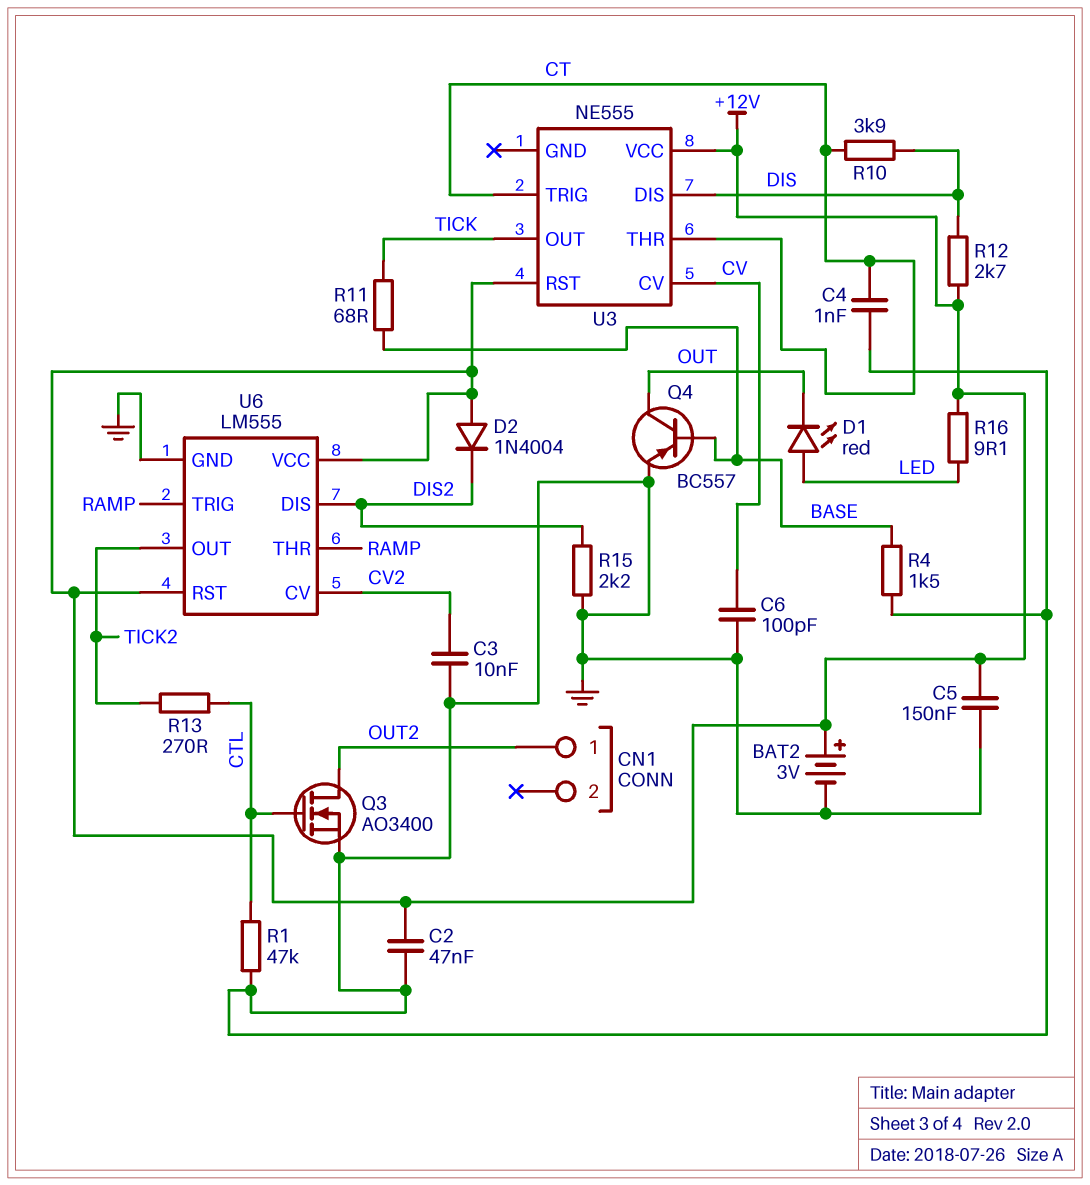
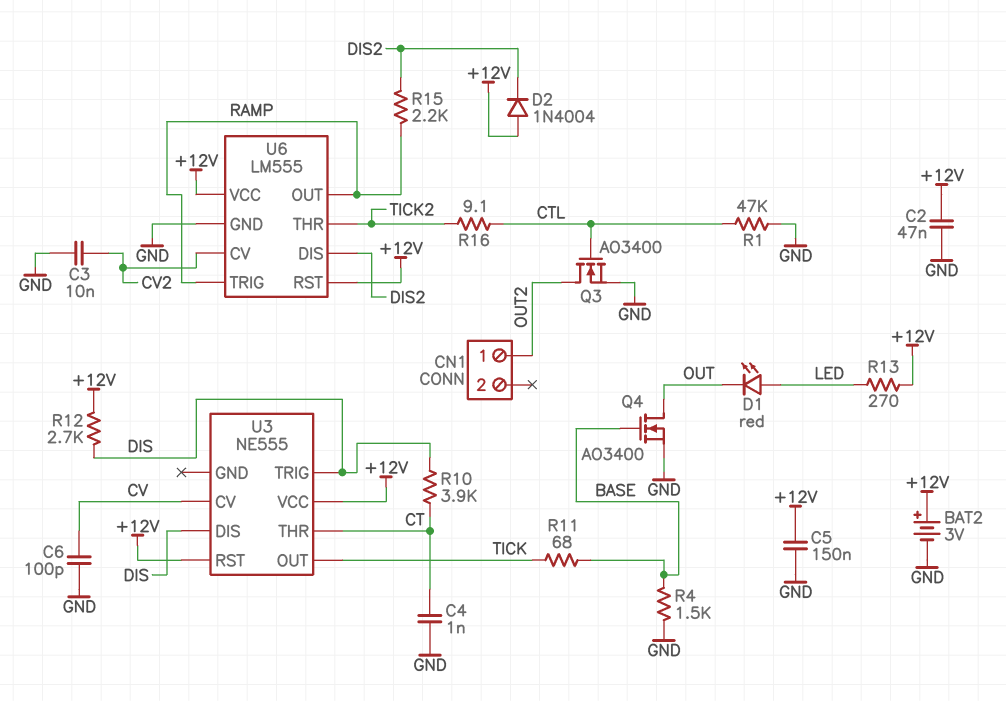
Q4: PNP BC557 (B BASE, C OUT, E GND) -> NMOS AO3400 (G BASE, D OUT, S GND)
R13: 270 (CTL, TICK2) -> 270 (+12V, LED)
R15: 2.2k (DIS2, GND) -> 2.2k (DIS2, RAMP)
R16: 9.1 (+12V, LED) -> 9.1 (CTL, TICK2)
U3 pin TRIG: CT -> DIS
U6 pin OUT: TICK2 -> RAMP
U6 pin THR: RAMP -> TICK2

